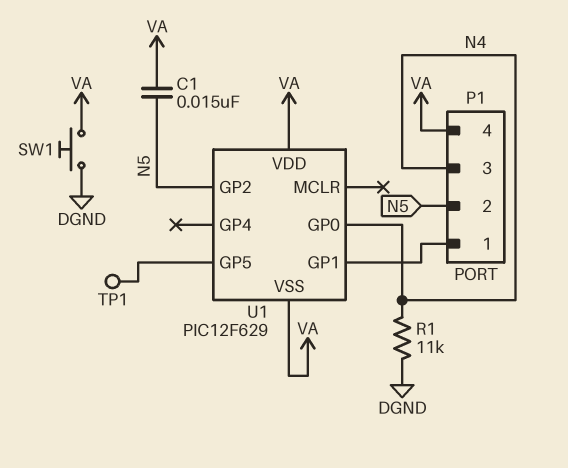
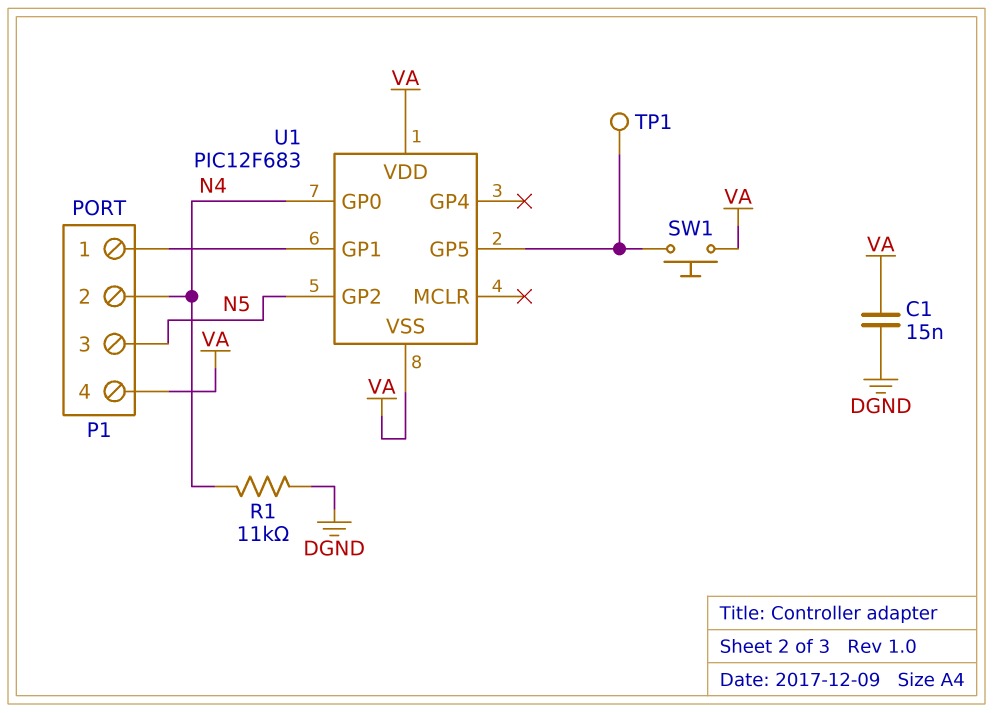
C1: 15nF (N5, VA) -> 15nF (DGND, VA)
P1 pin 2: N5 -> N4
P1 pin 3: N4 -> N5
SW1: button (DGND, VA) -> button (U1/GP5, VA)
U1: PIC12F629 -> PIC12F683

